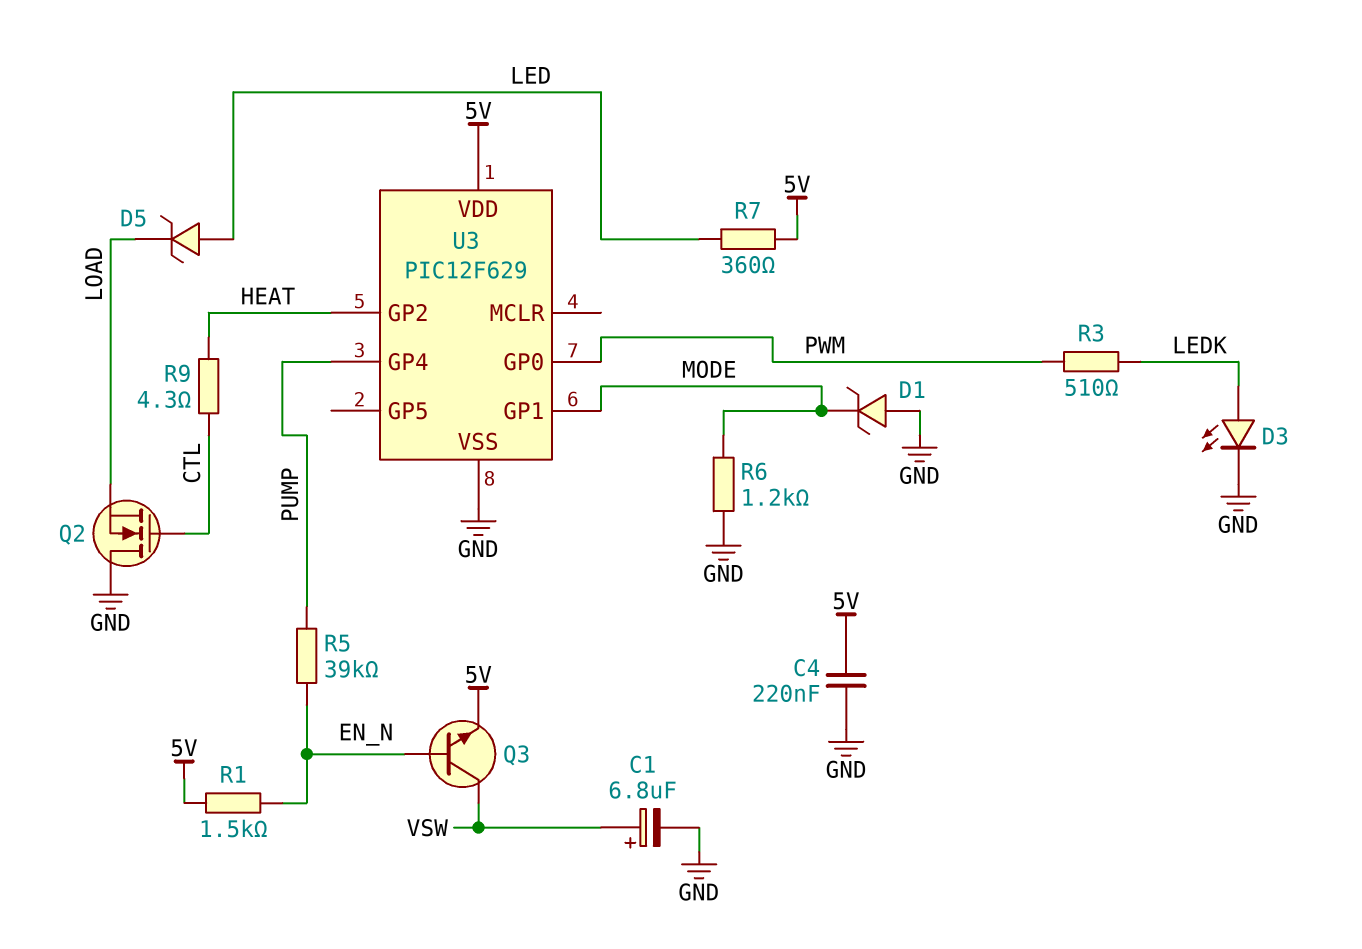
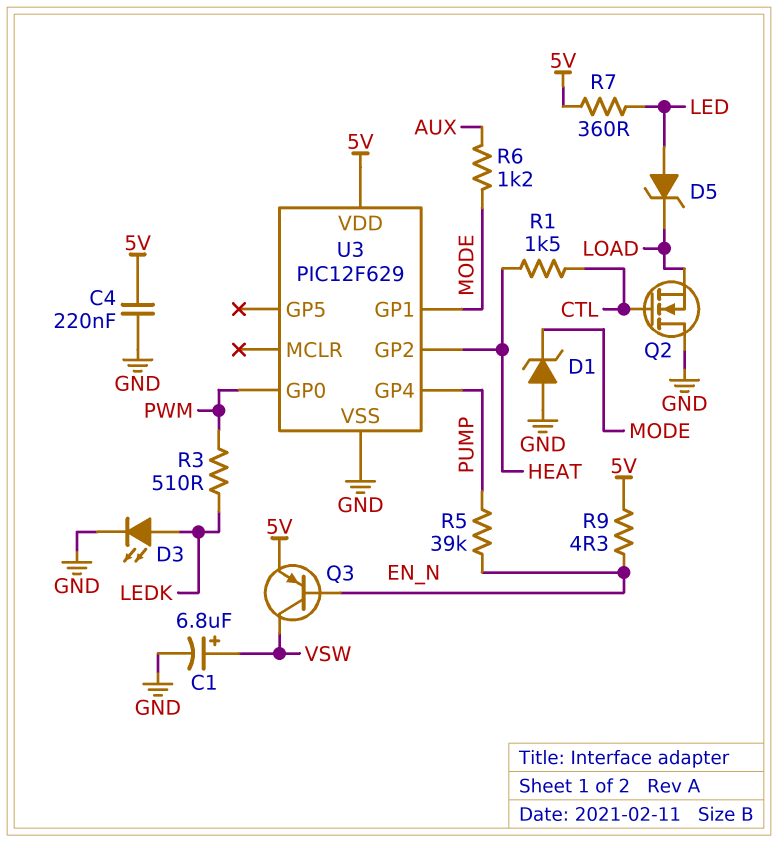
Q3: NPN (B EN_N, C VSW, E 5V) -> PNP (B EN_N, C VSW, E 5V)
R1: 1.5k (5V, EN_N) -> 1.5k (CTL, HEAT)
R6: 1.2k (GND, MODE) -> 1.2k (AUX, MODE)
R9: 4.3 (CTL, HEAT) -> 4.3 (5V, EN_N)

